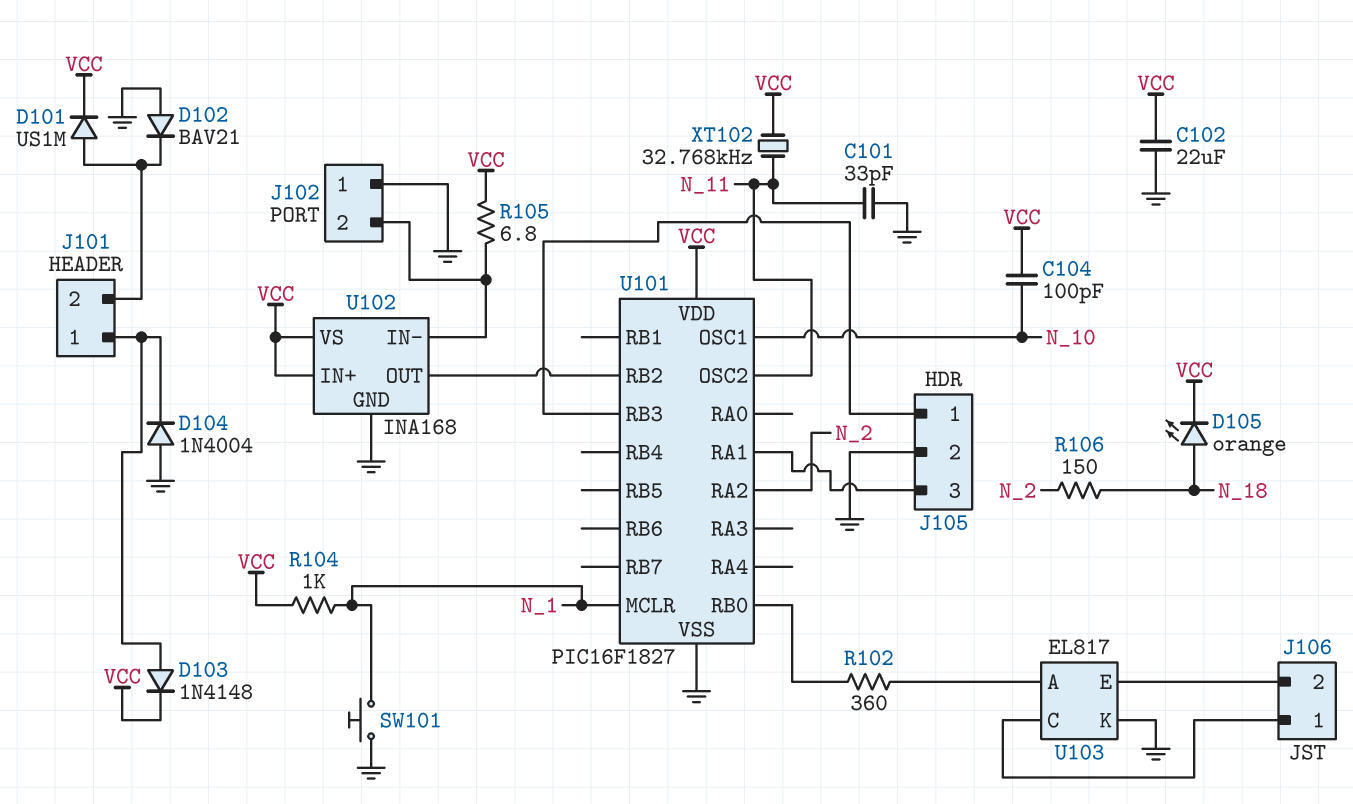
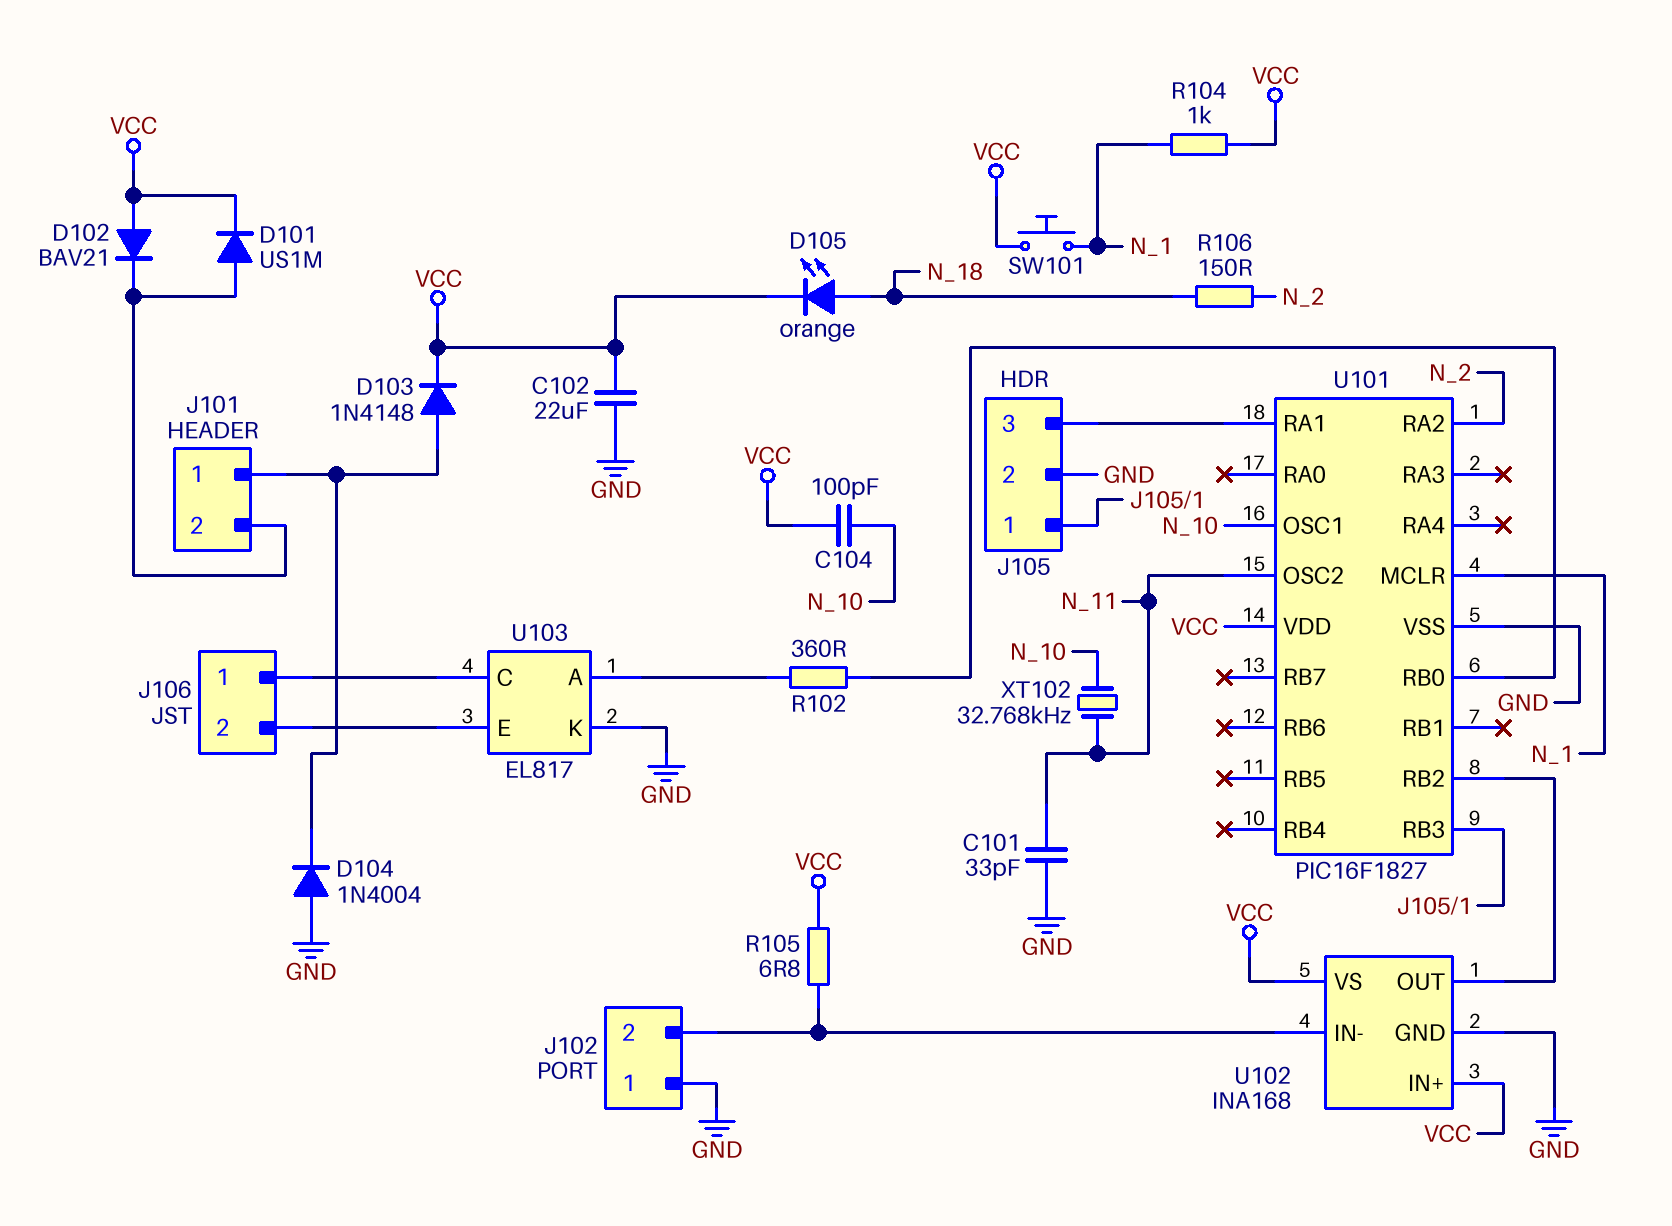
D102: diode BAV21 (A GND, K J101/2) -> diode BAV21 (A VCC, K J101/2)
SW101: button (GND, N_1) -> button (N_1, VCC)
XT102: 32.768kHz (N_11, VCC) -> 32.768kHz (N_10, N_11)

